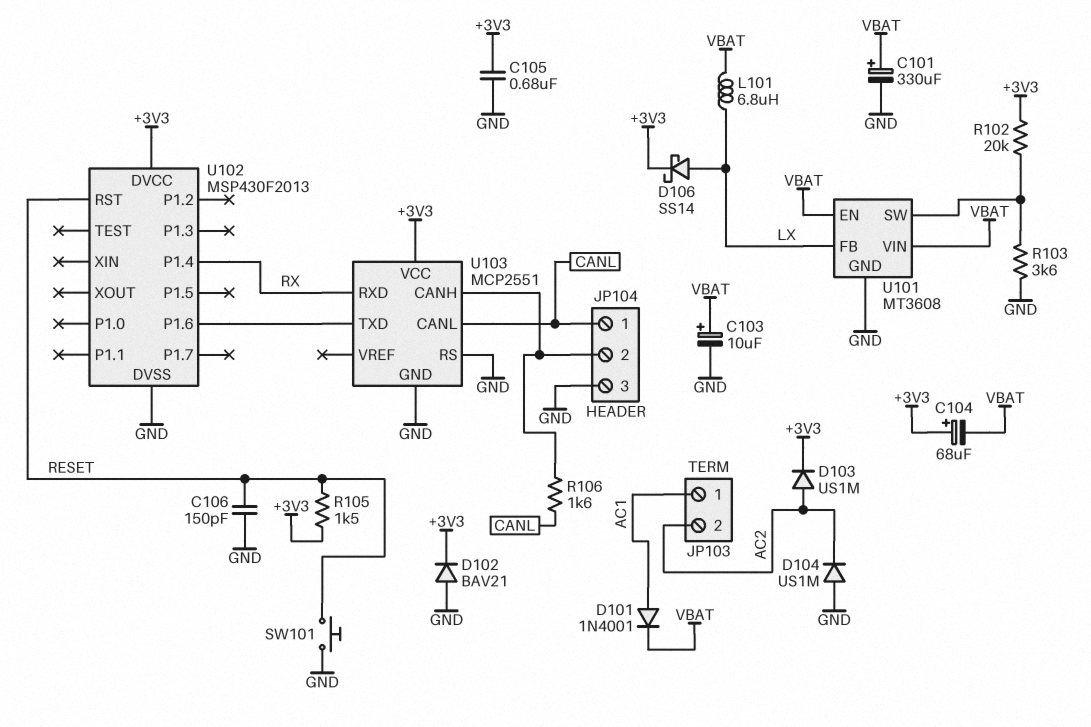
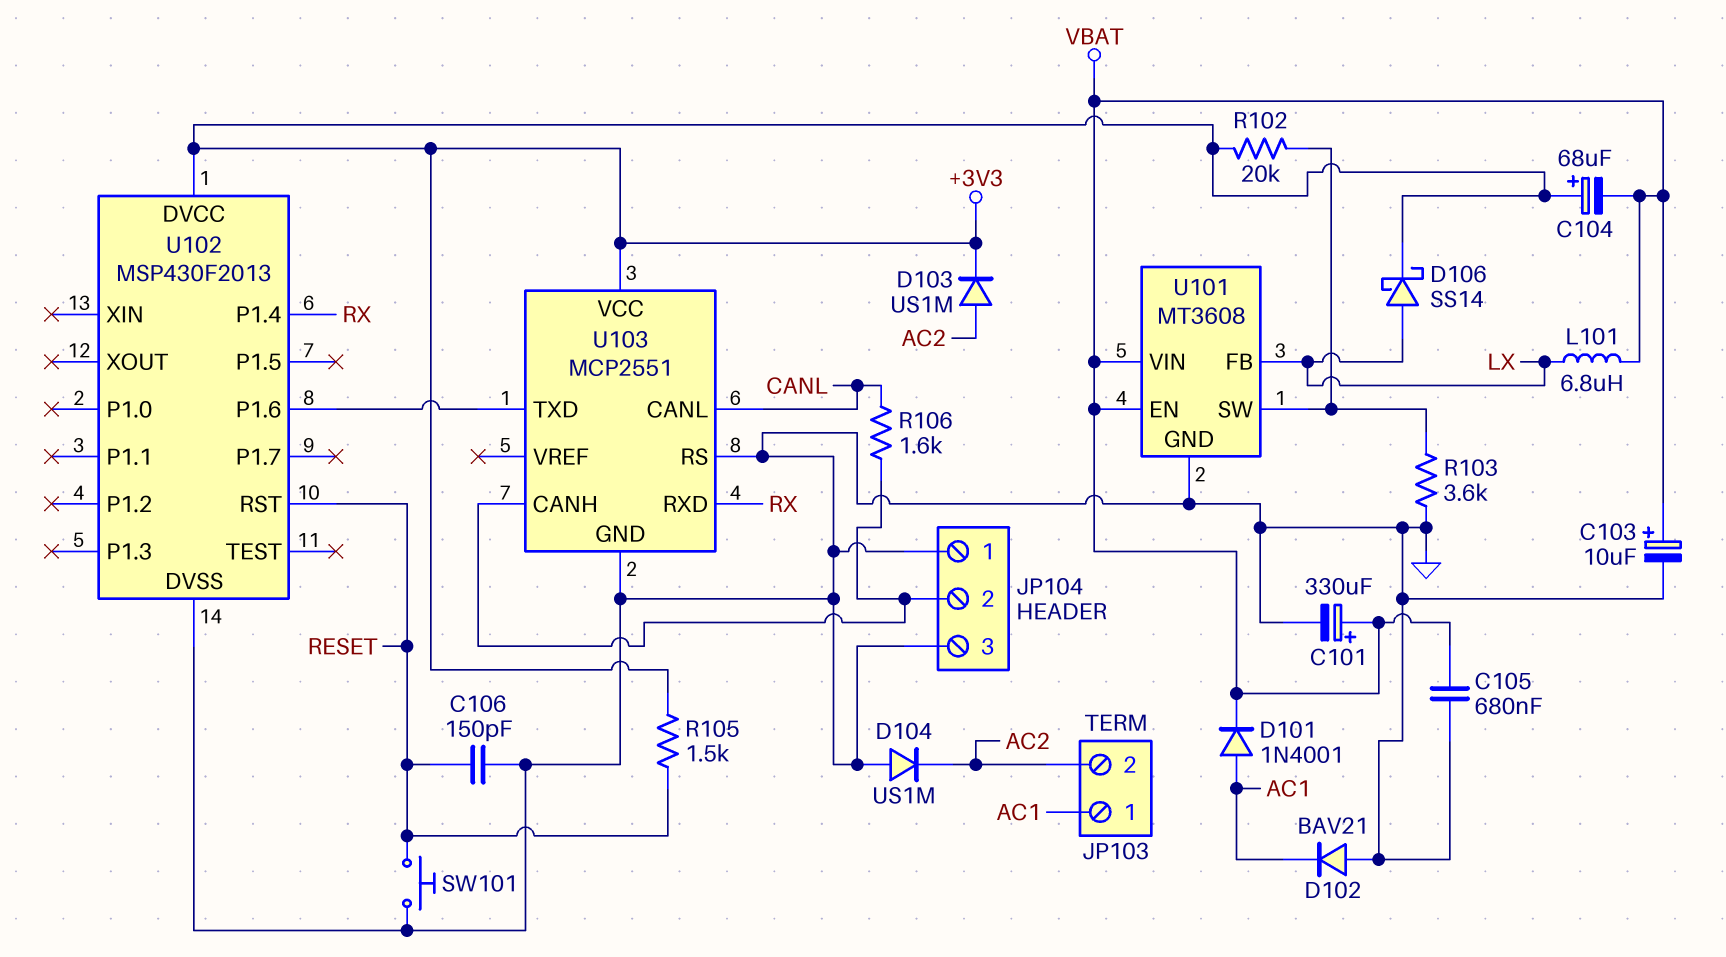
C105: 680nF (+3V3, GND) -> 680nF (GND, VBAT)
D102: diode BAV21 (A GND, K +3V3) -> diode BAV21 (A GND, K AC1)
JP104 pin 1: CANL -> GND

